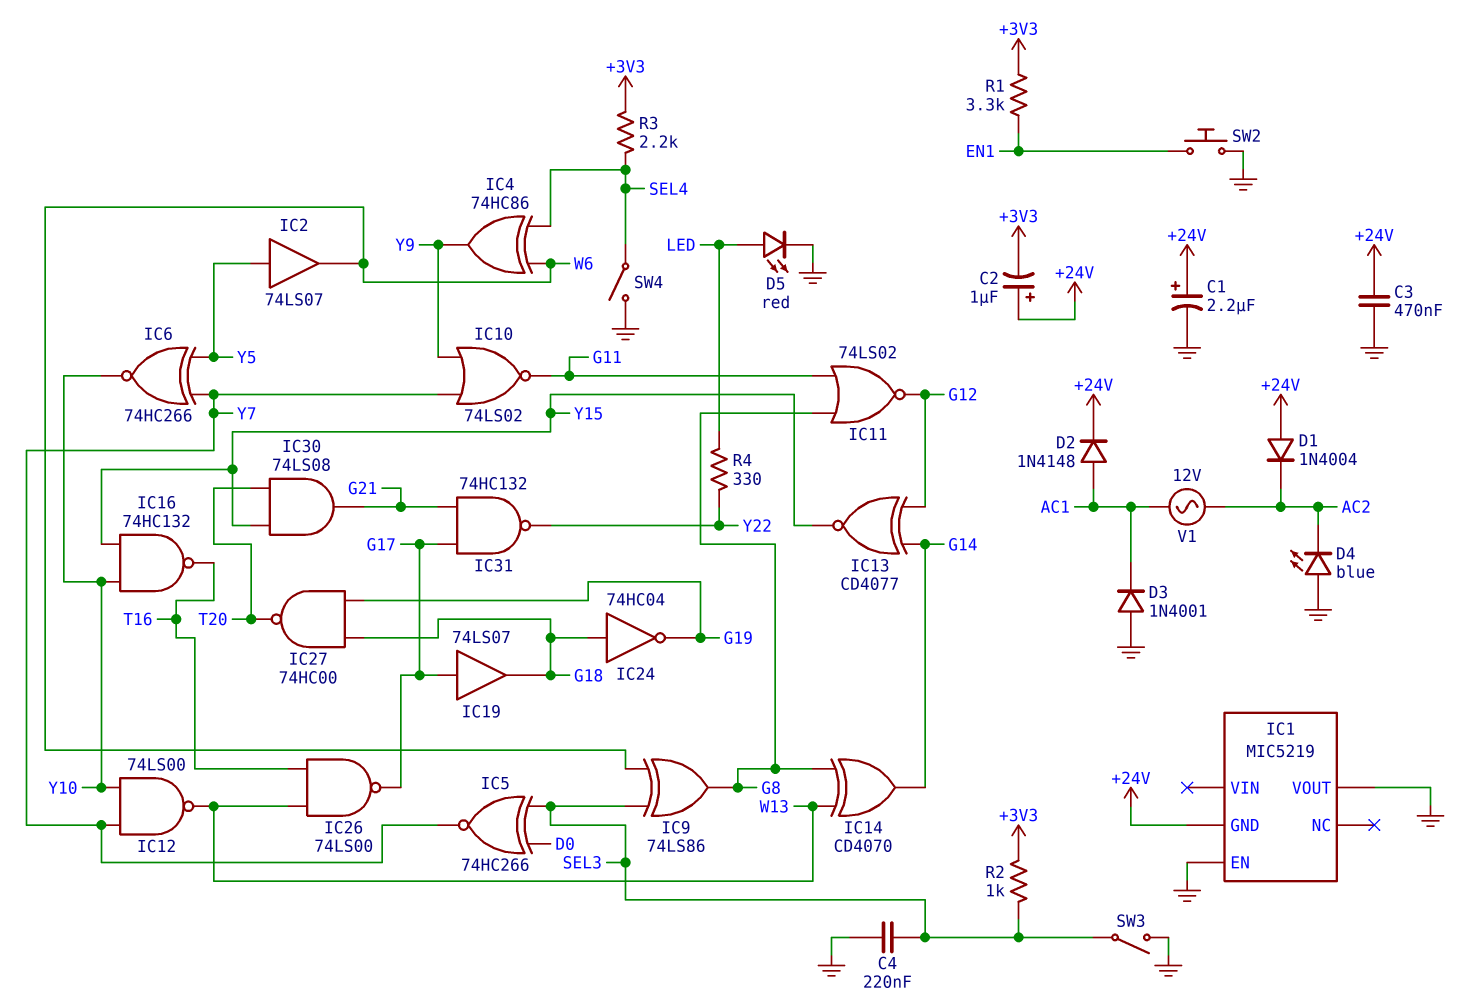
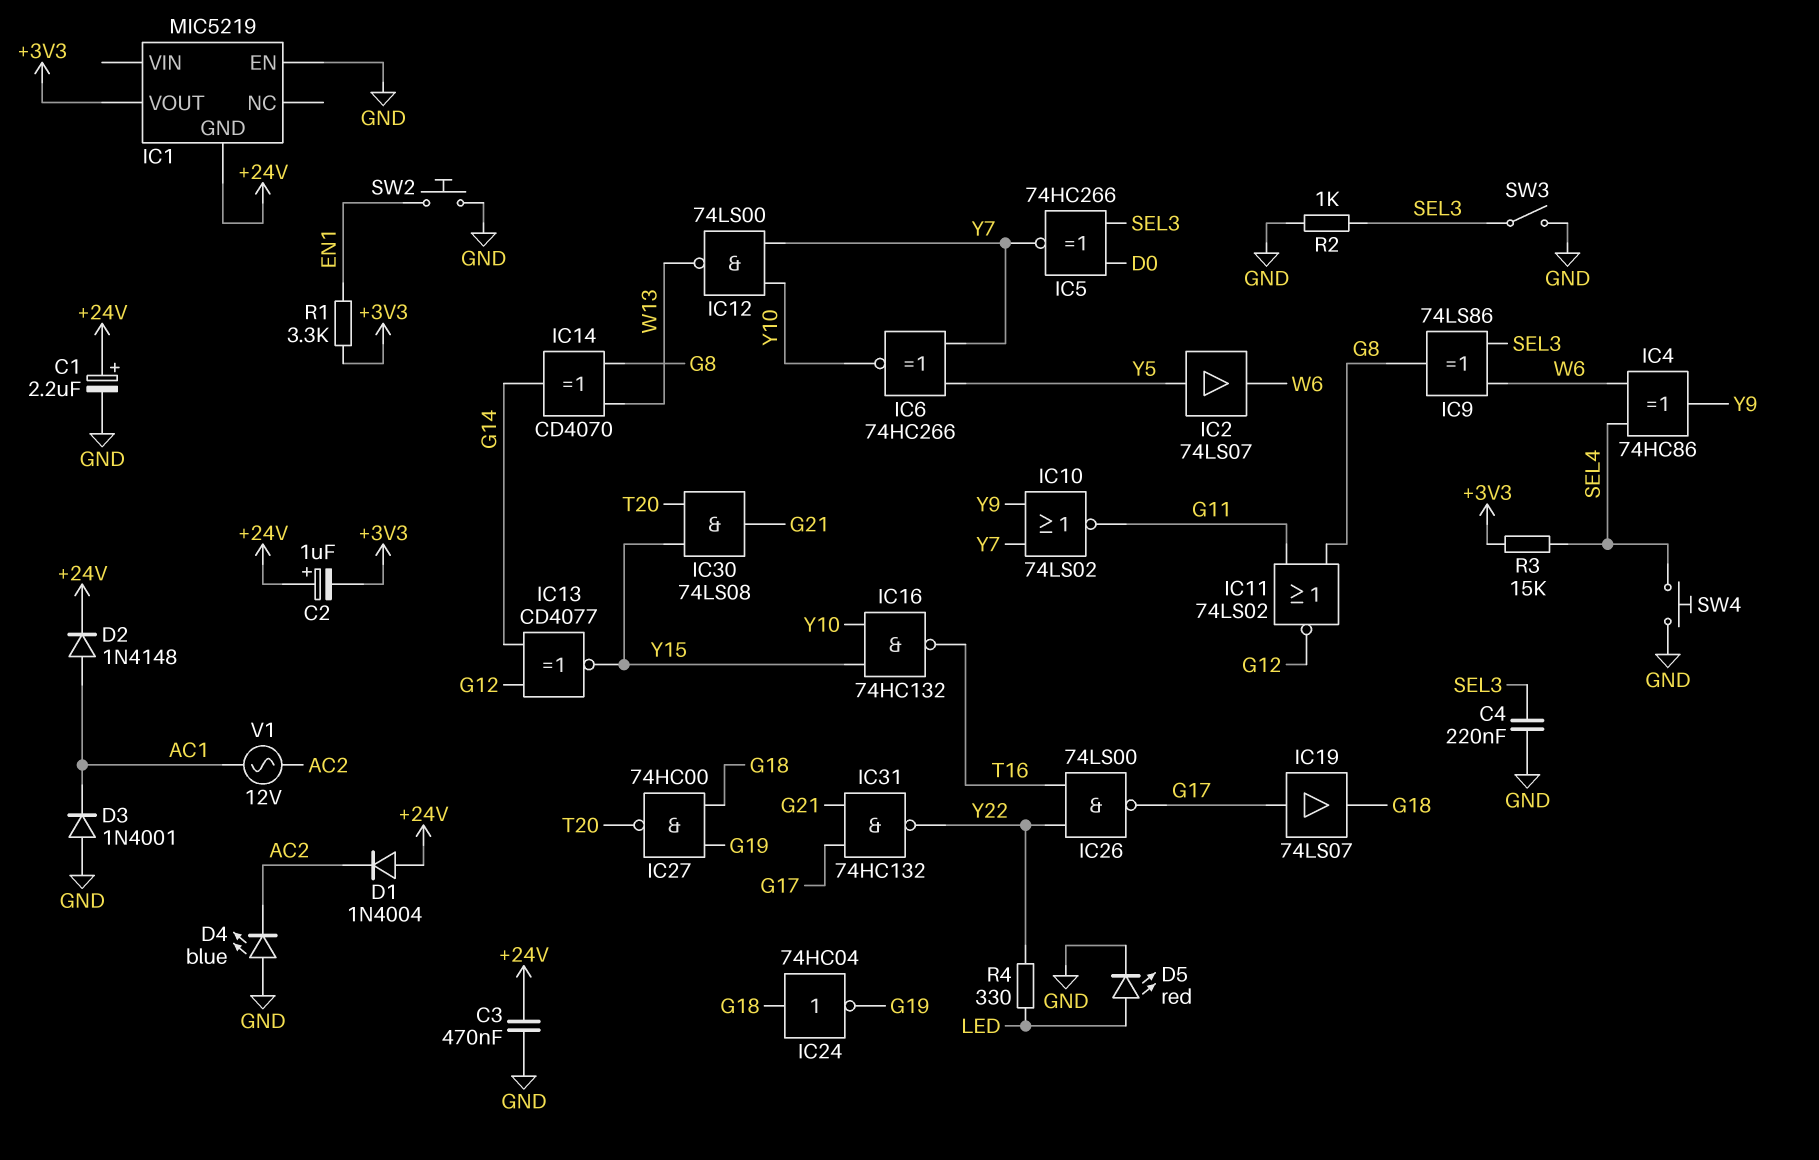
IC1 pin VOUT: GND -> +3V3
IC26: NAND 74LS00 (in T16, in W13, out G17) -> NAND 74LS00 (in T16, in Y22, out G17)
R2: 1k (+3V3, SEL3) -> 1k (GND, SEL3)
R3: 2.2k (+3V3, SEL4) -> 15k (+3V3, SEL4)
SW4: switch (GND, SEL4) -> button (GND, SEL4)

